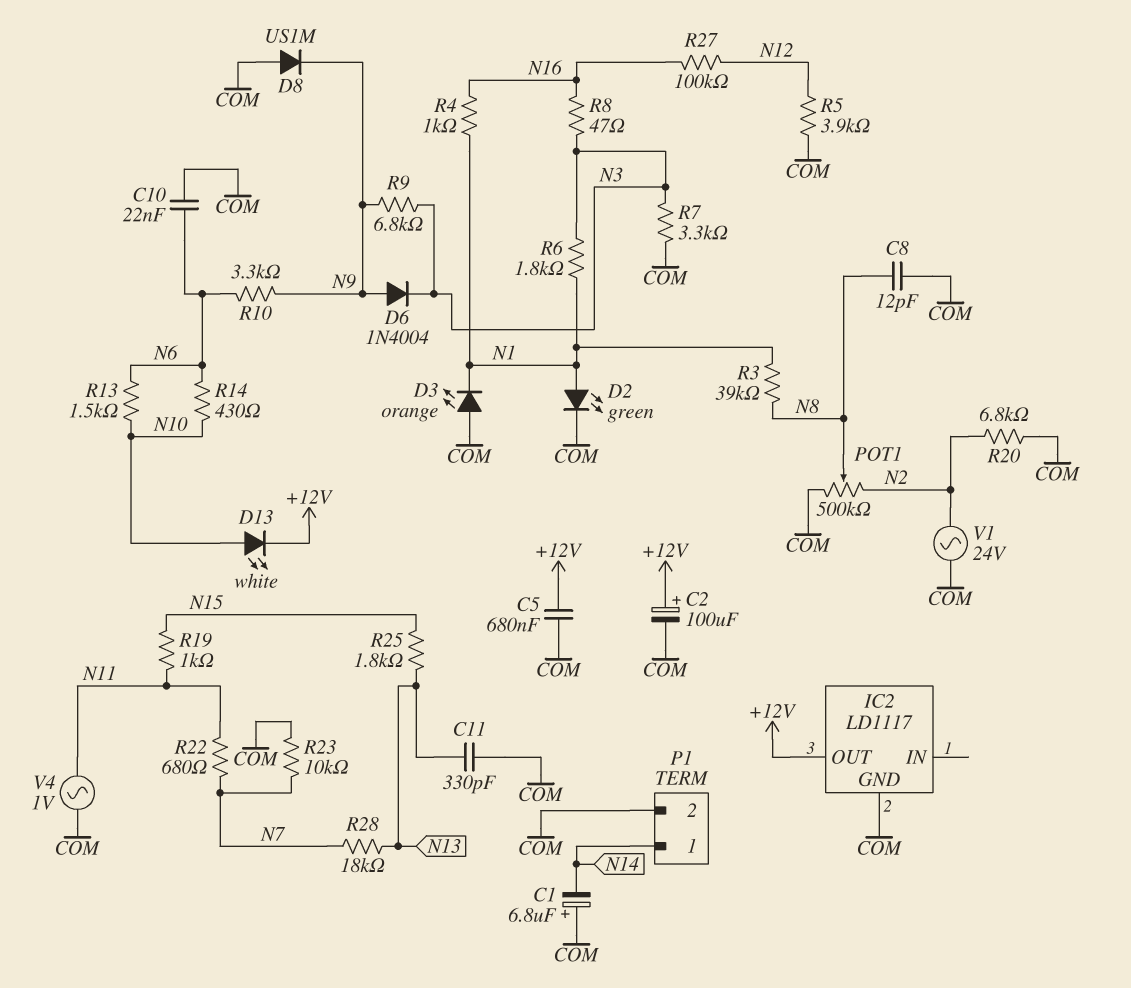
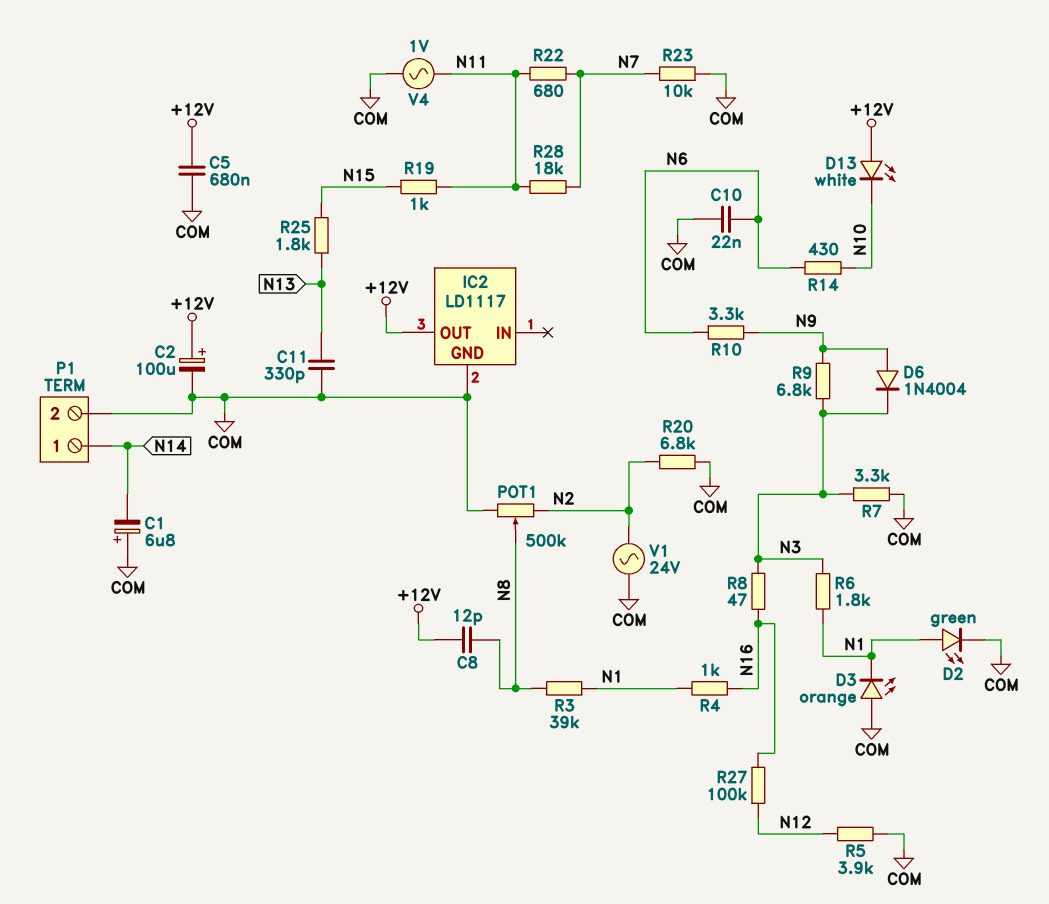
C8: 12pF (COM, N8) -> 12pF (+12V, N8)
D8: diode US1M (A COM, K N9) -> none
D13: LED white (A N10, K +12V) -> LED white (A +12V, K N10)
R13: 1.5k (N6, N10) -> none
R28: 18k (N7, N13) -> 18k (N7, N11)

